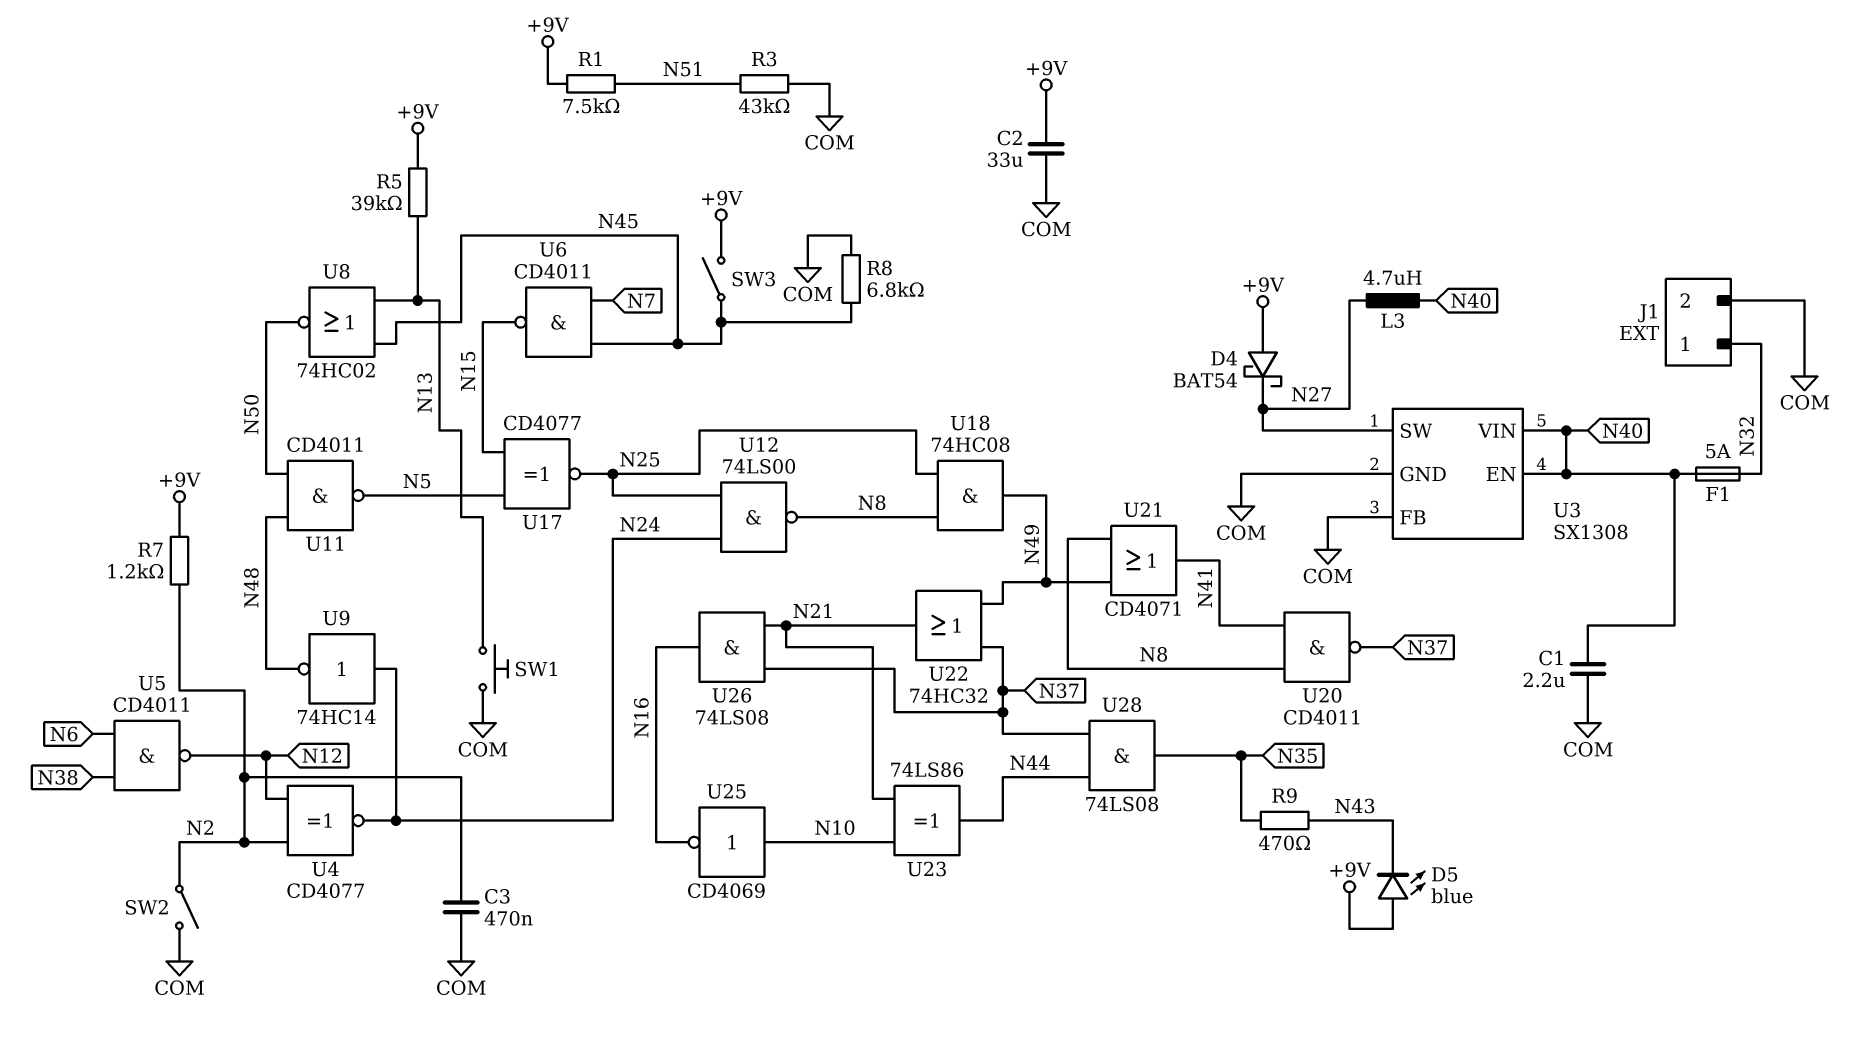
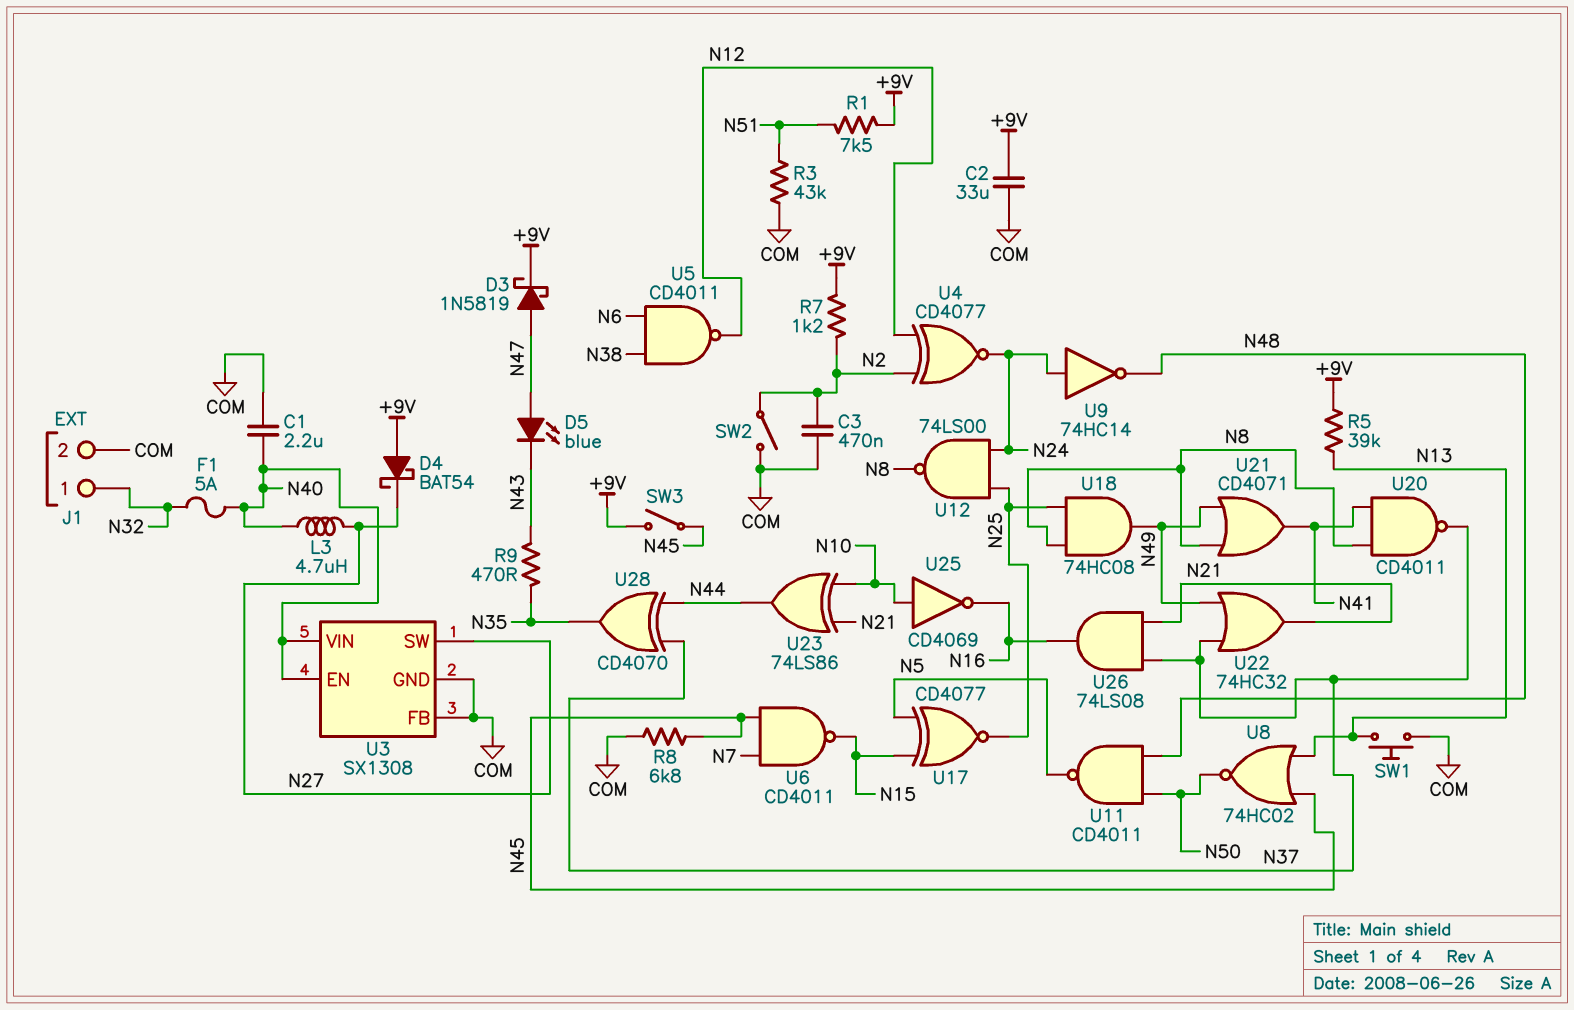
D3: none -> schottky 1N5819 (A N47, K +9V)
D5: LED blue (A +9V, K N43) -> LED blue (A N47, K N43)
U28: AND 74LS08 (in N37, in N44, out N35) -> XOR CD4070 (in N37, in N44, out N35)

